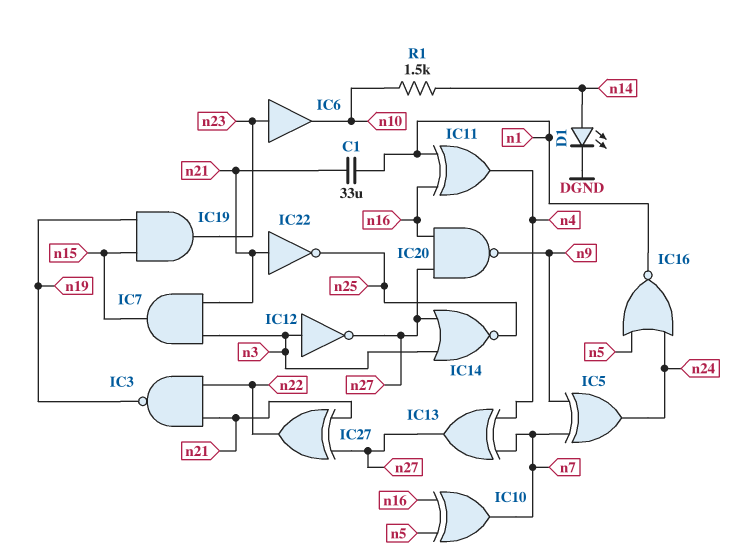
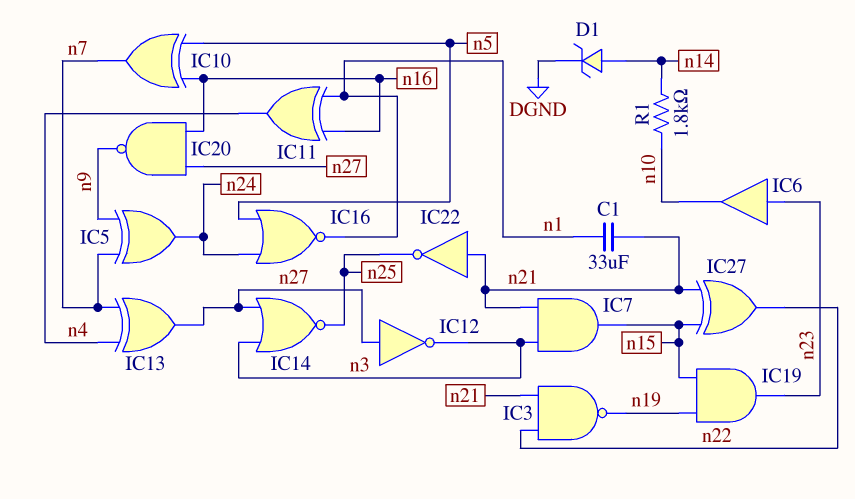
D1: LED (A n14, K DGND) -> zener (A n14, K DGND)
IC12: NOT (in n3, out n27) -> NOT (in n27, out n3)
IC27: XOR (in n21, in n27, out n22) -> XOR (in n15, in n21, out n22)
R1: 1.5k (n10, n14) -> 1.8k (n10, n14)

